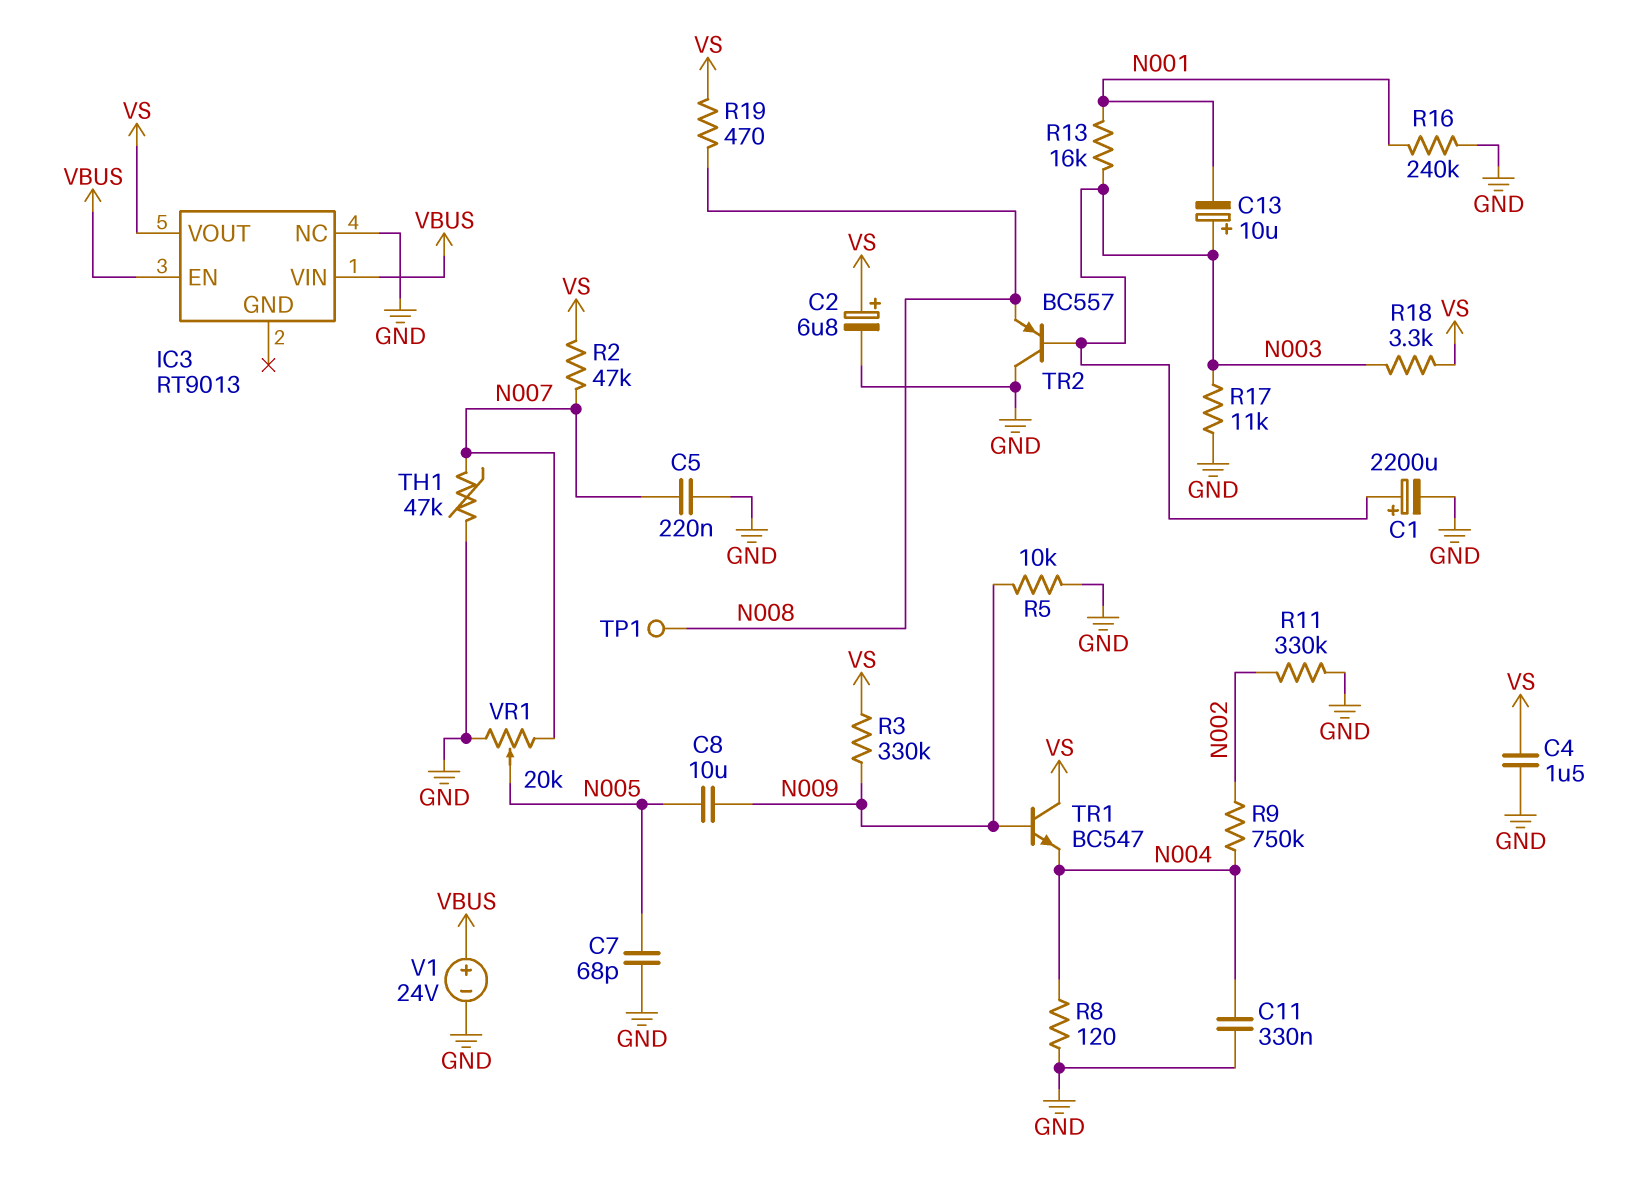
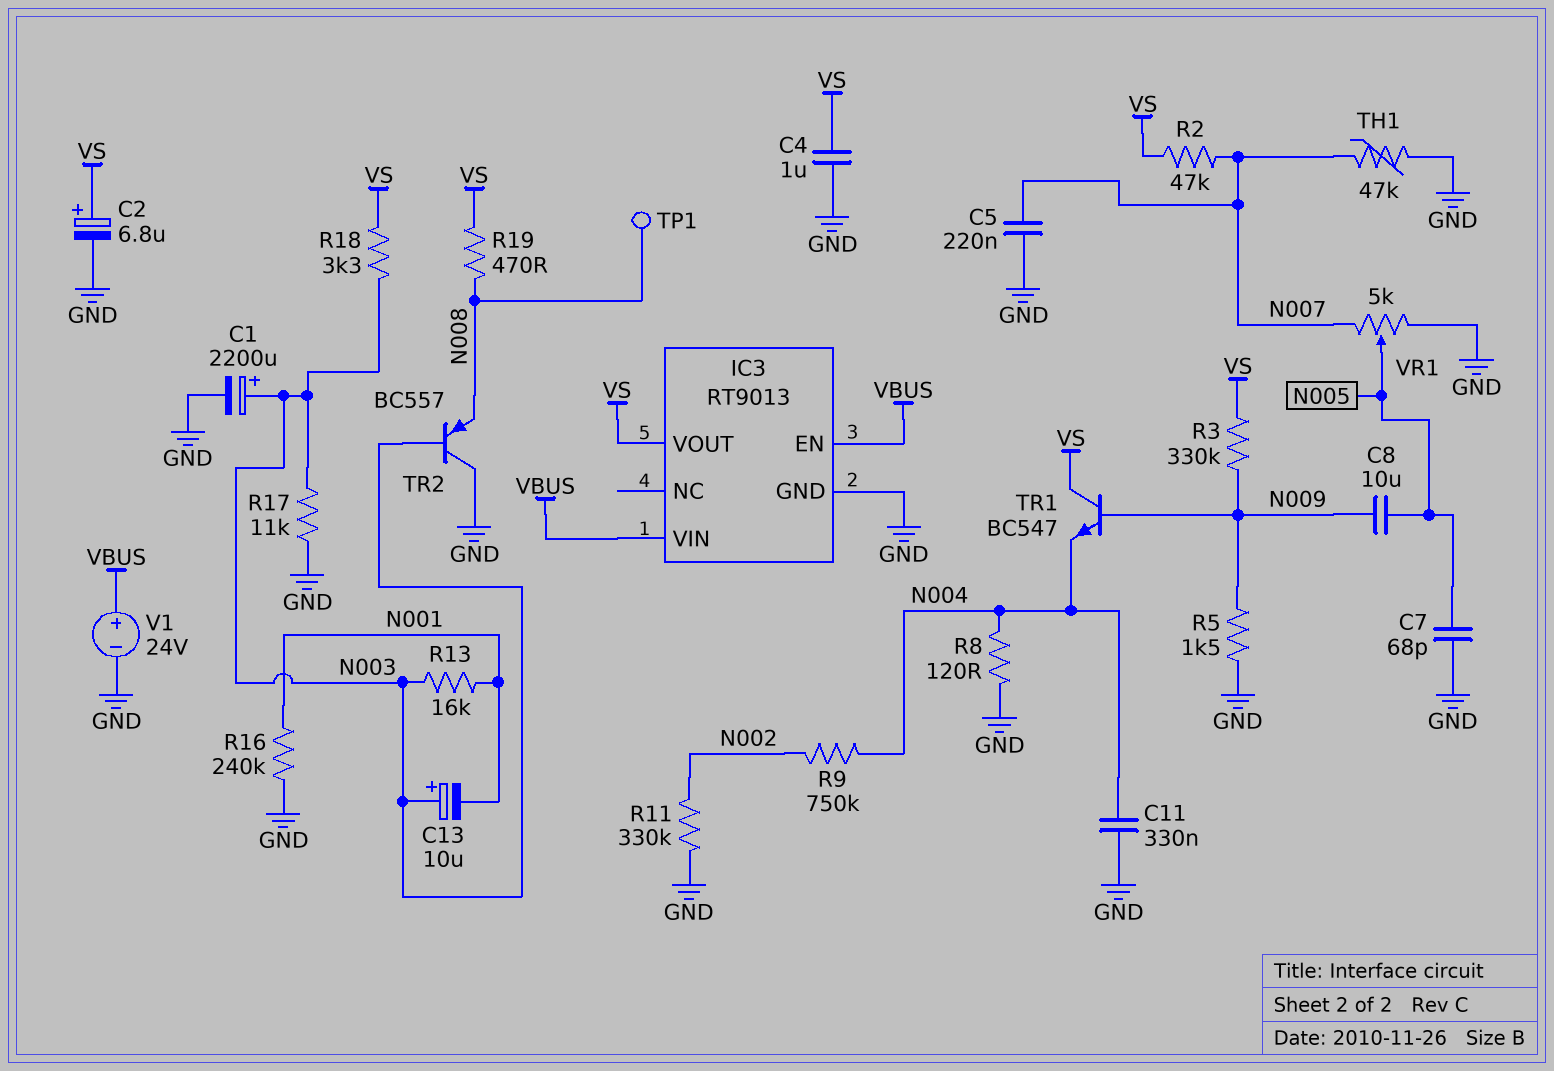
C4: 1.5uF (GND, VS) -> 1uF (GND, VS)
IC3 pin GND: none -> GND
IC3 pin NC: GND -> none
R5: 10k (GND, N009) -> 1.5k (GND, N009)
VR1: 20k (GND, N007, wiper N005) -> 5k (GND, N007, wiper N005)

